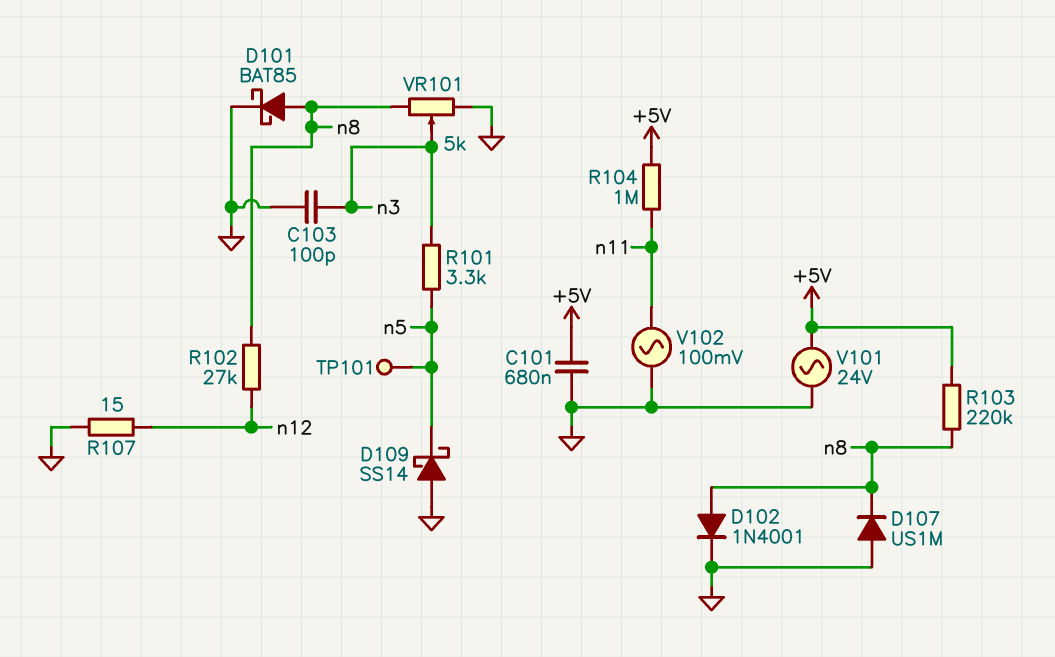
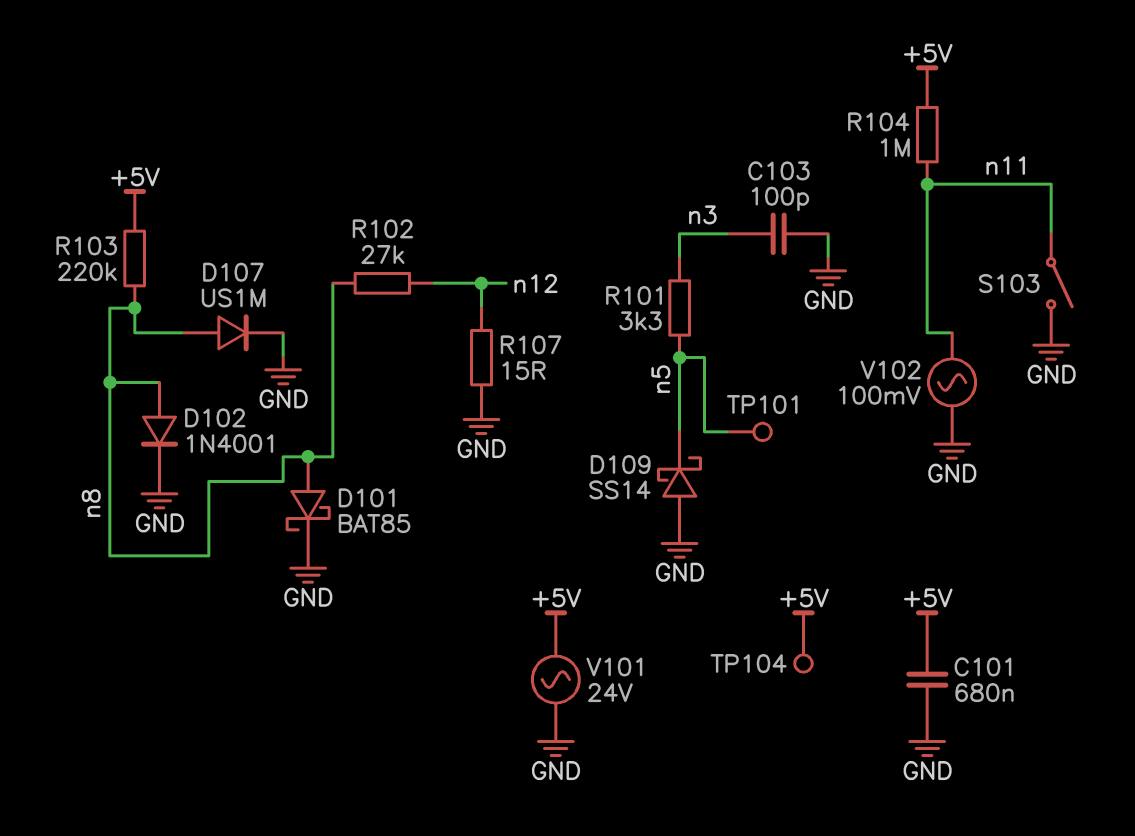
D107: diode US1M (A GND, K n8) -> diode US1M (A n8, K GND)
S103: none -> switch (GND, n11)
TP104: none -> test point (+5V)
VR101: 5k (GND, n8, wiper n3) -> none

